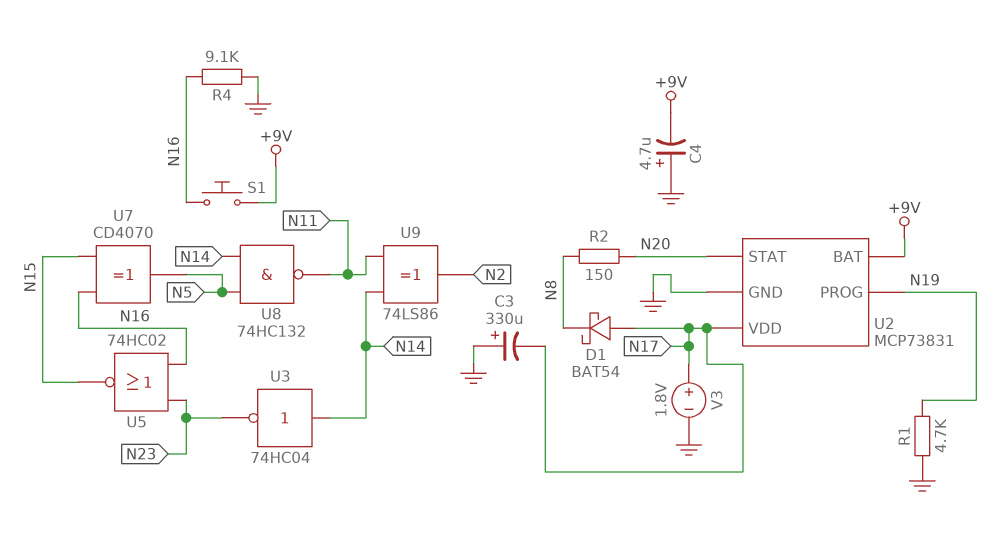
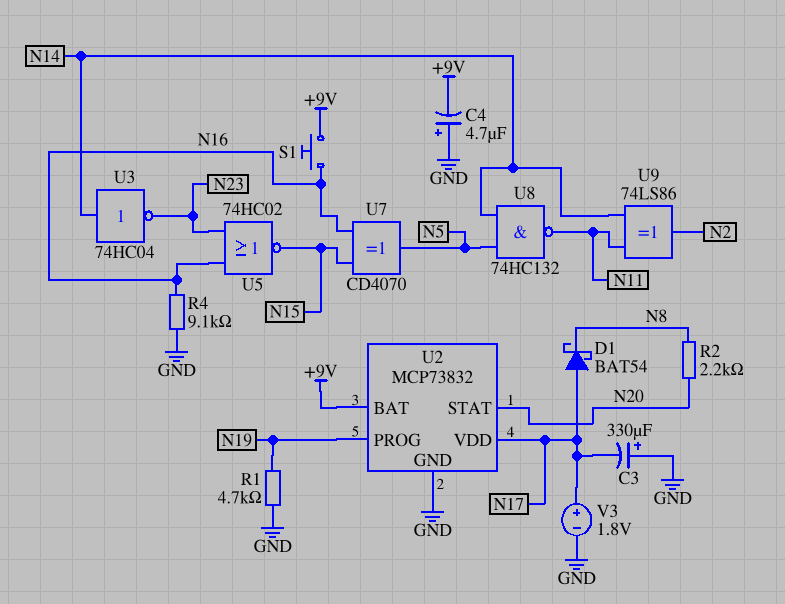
R2: 150 (N8, N20) -> 2.2k (N8, N20)
U2: MCP73831 -> MCP73832

